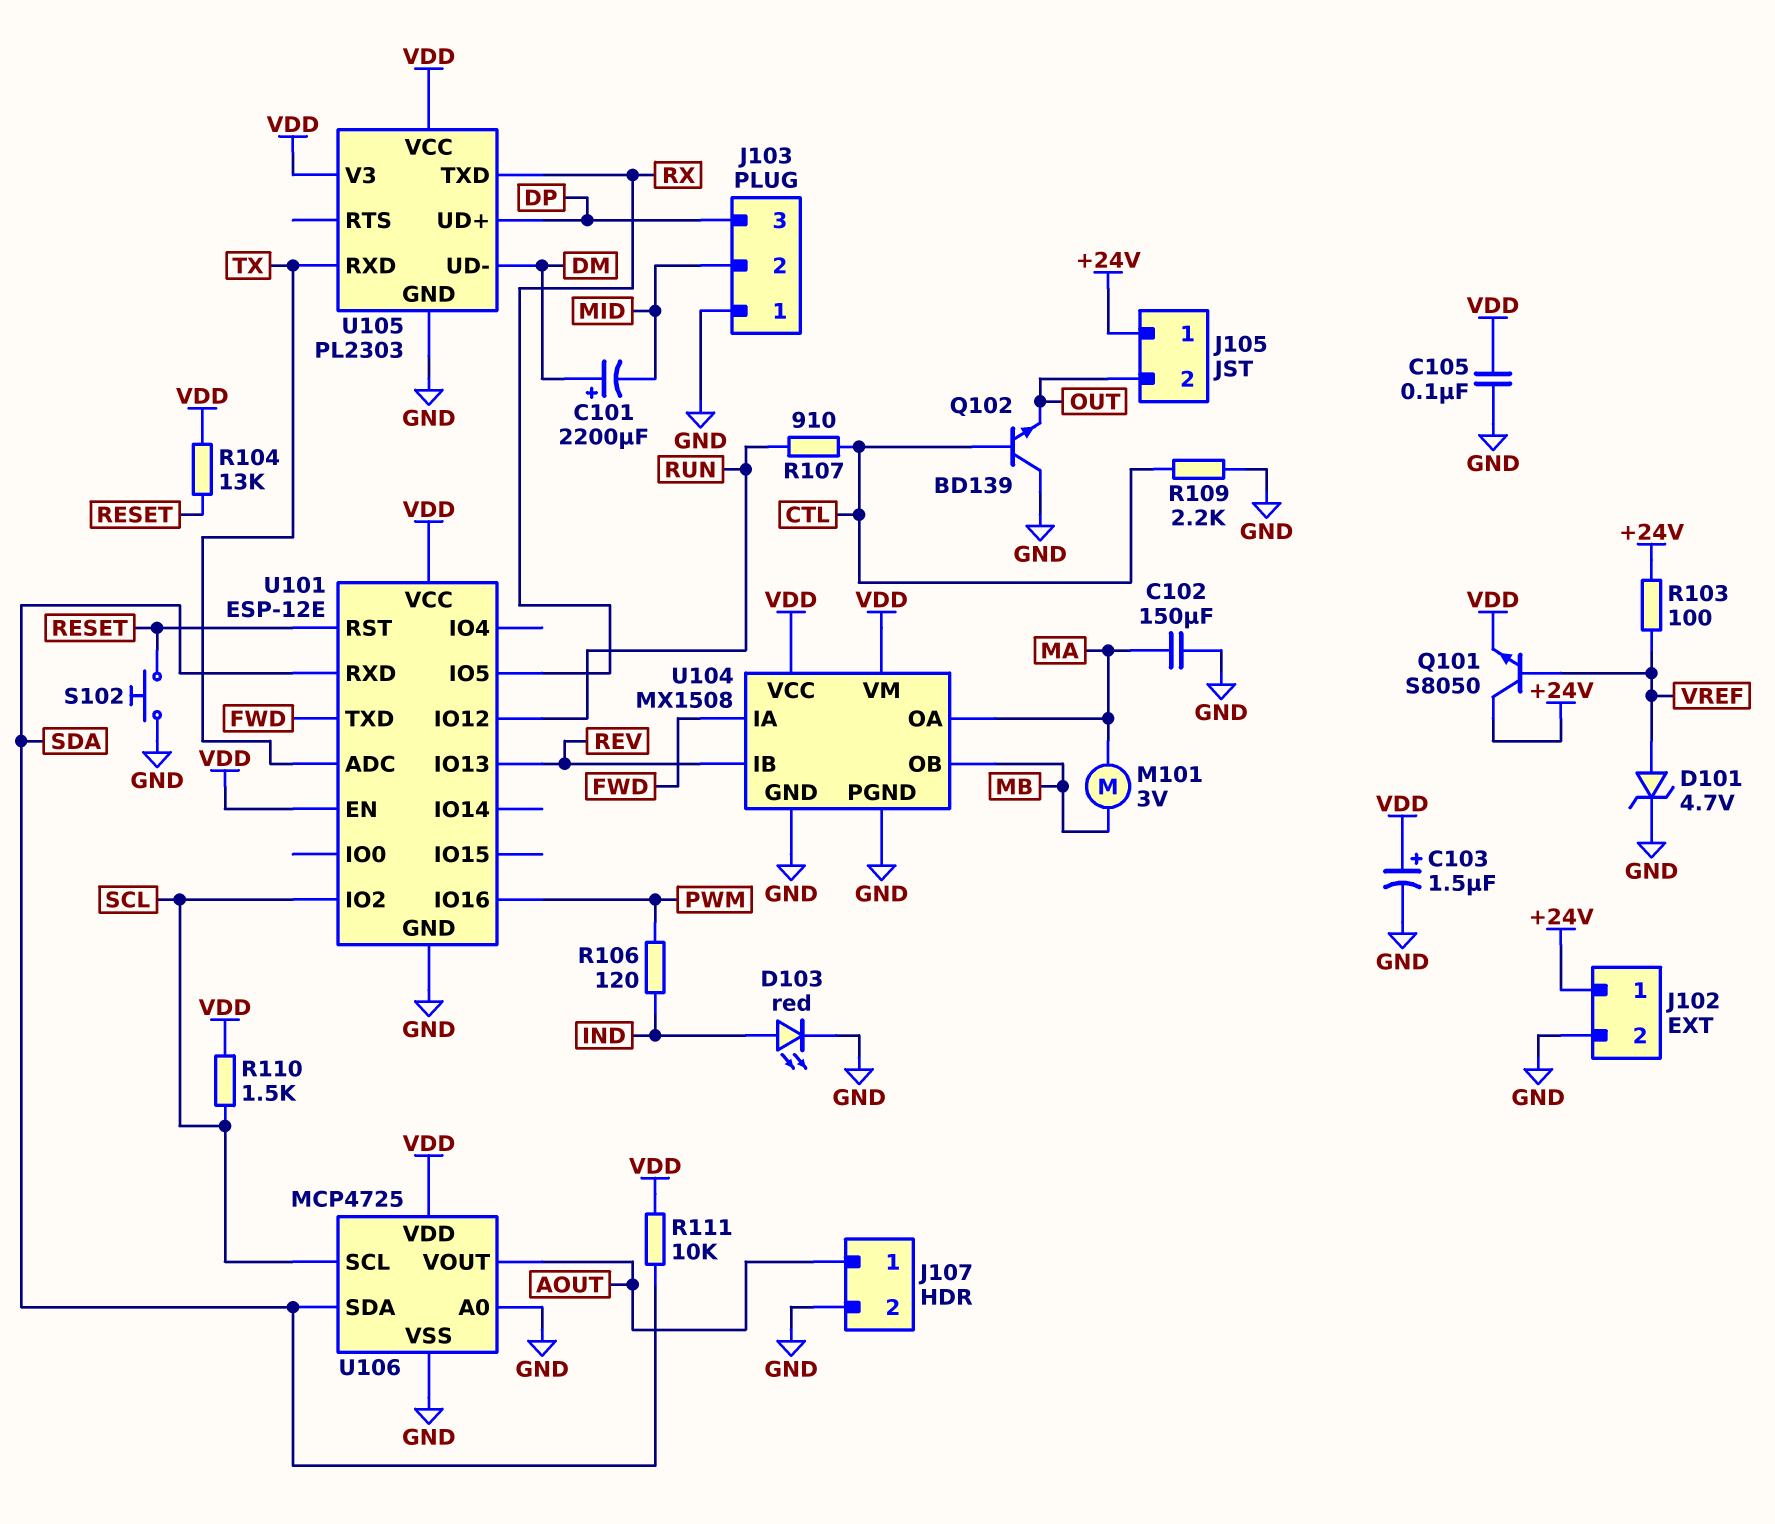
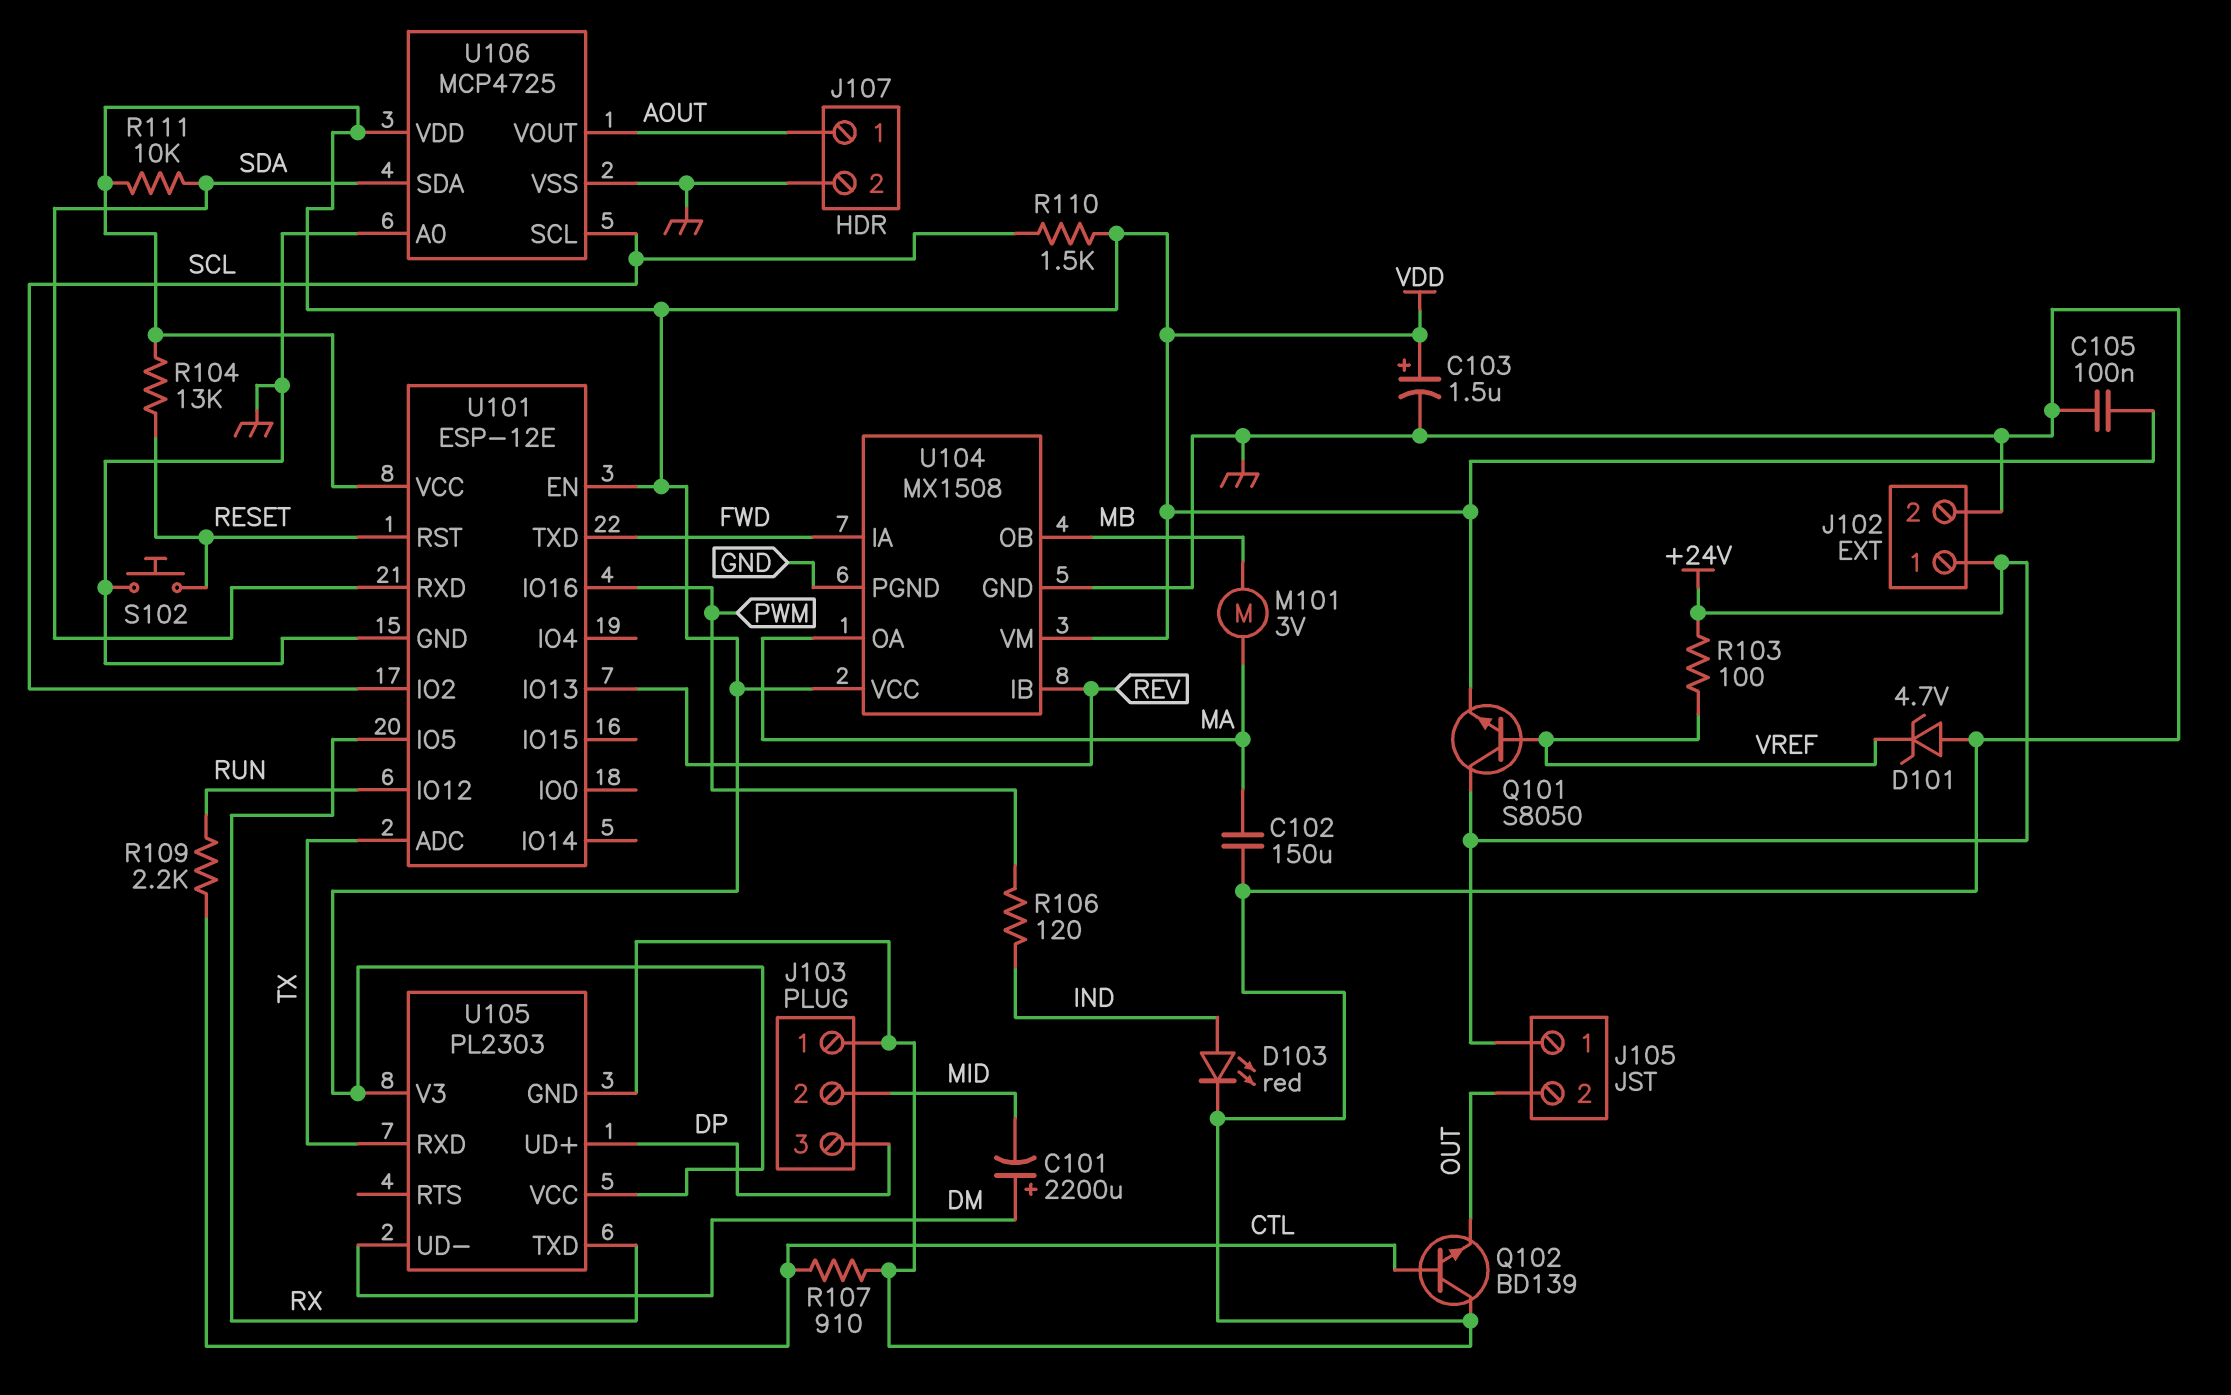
D101: zener 4.7V (A VREF, K GND) -> zener 4.7V (A GND, K VREF)
R107: 910 (CTL, RUN) -> 910 (CTL, GND)
R109: 2.2k (CTL, GND) -> 2.2k (CTL, RUN)

